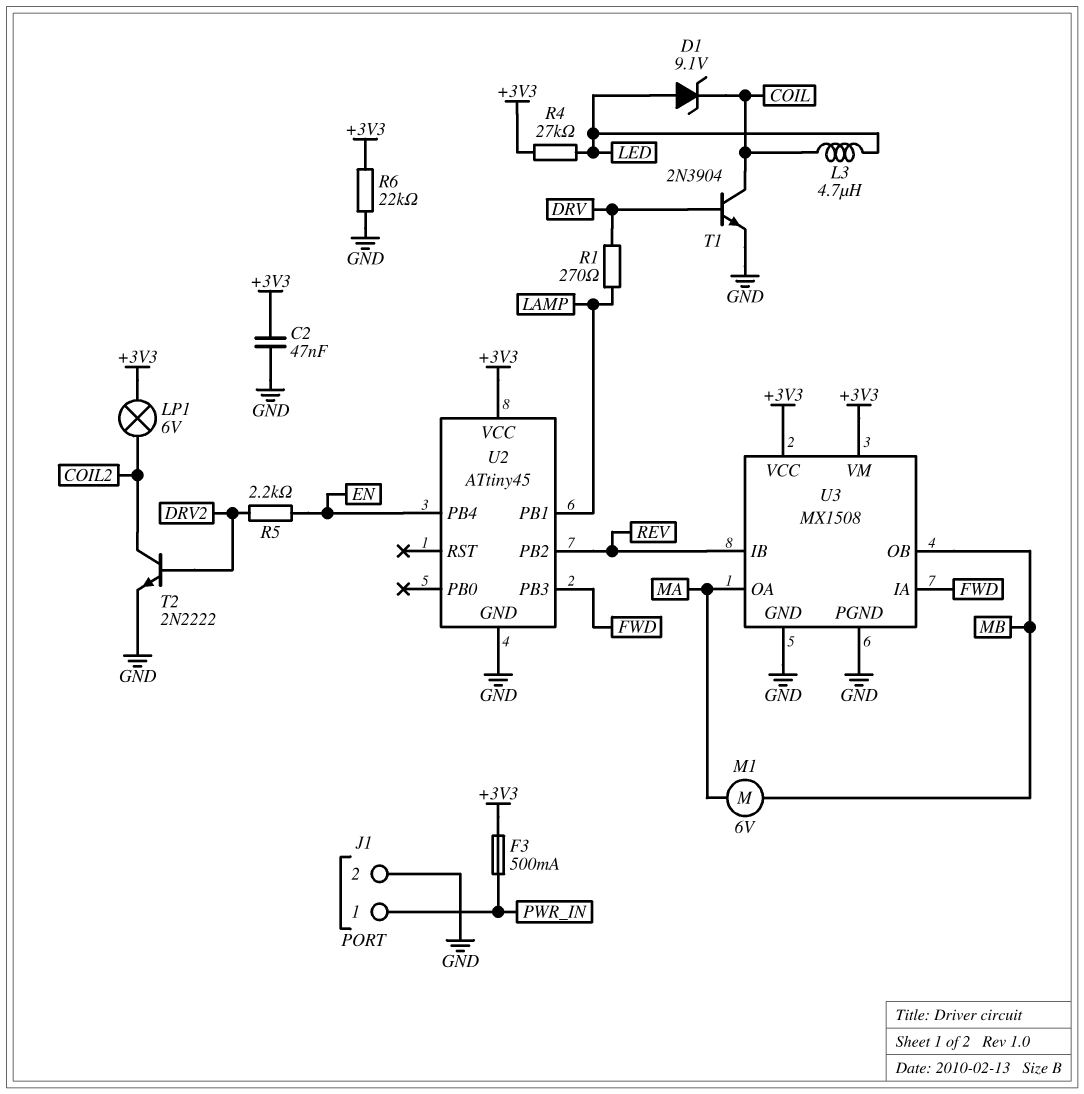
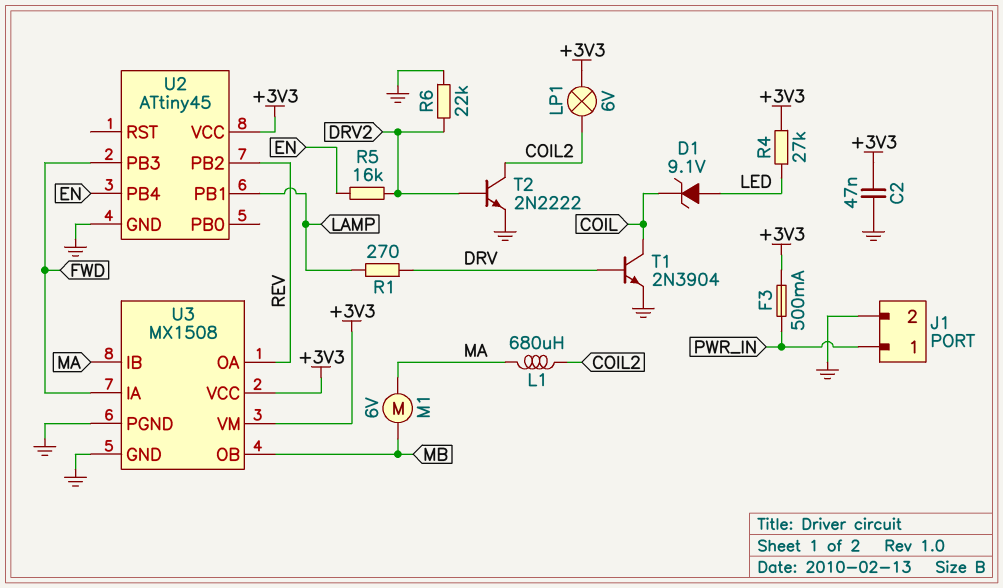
L1: none -> 680uH (COIL2, MA)
L3: 4.7uH (COIL, LED) -> none
R5: 2.2k (DRV2, EN) -> 16k (DRV2, EN)
R6: 22k (+3V3, GND) -> 22k (DRV2, GND)
U3 pin IB: REV -> MA
U3 pin OA: MA -> REV

